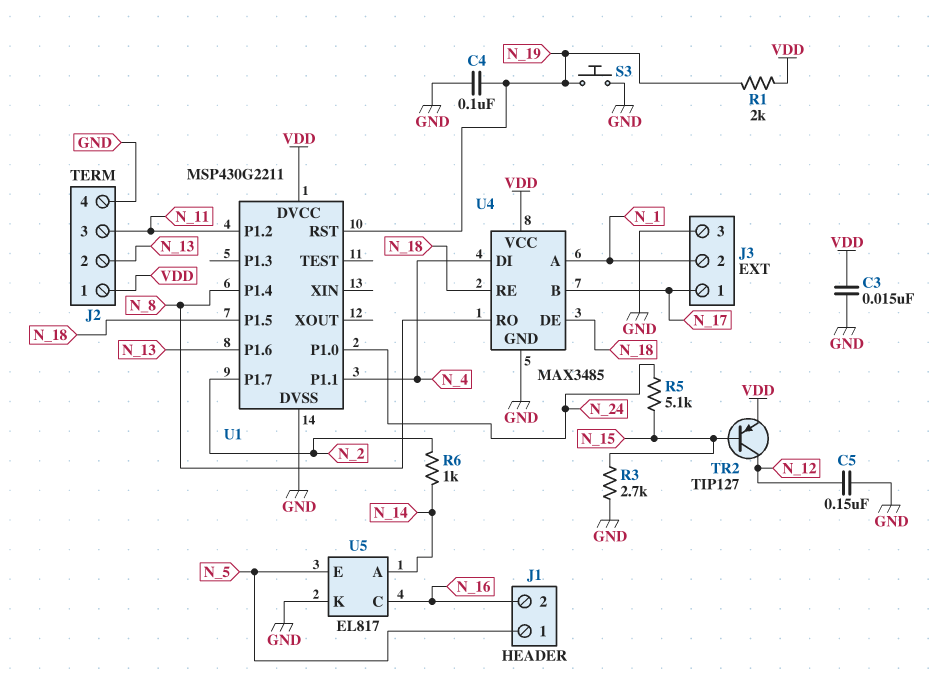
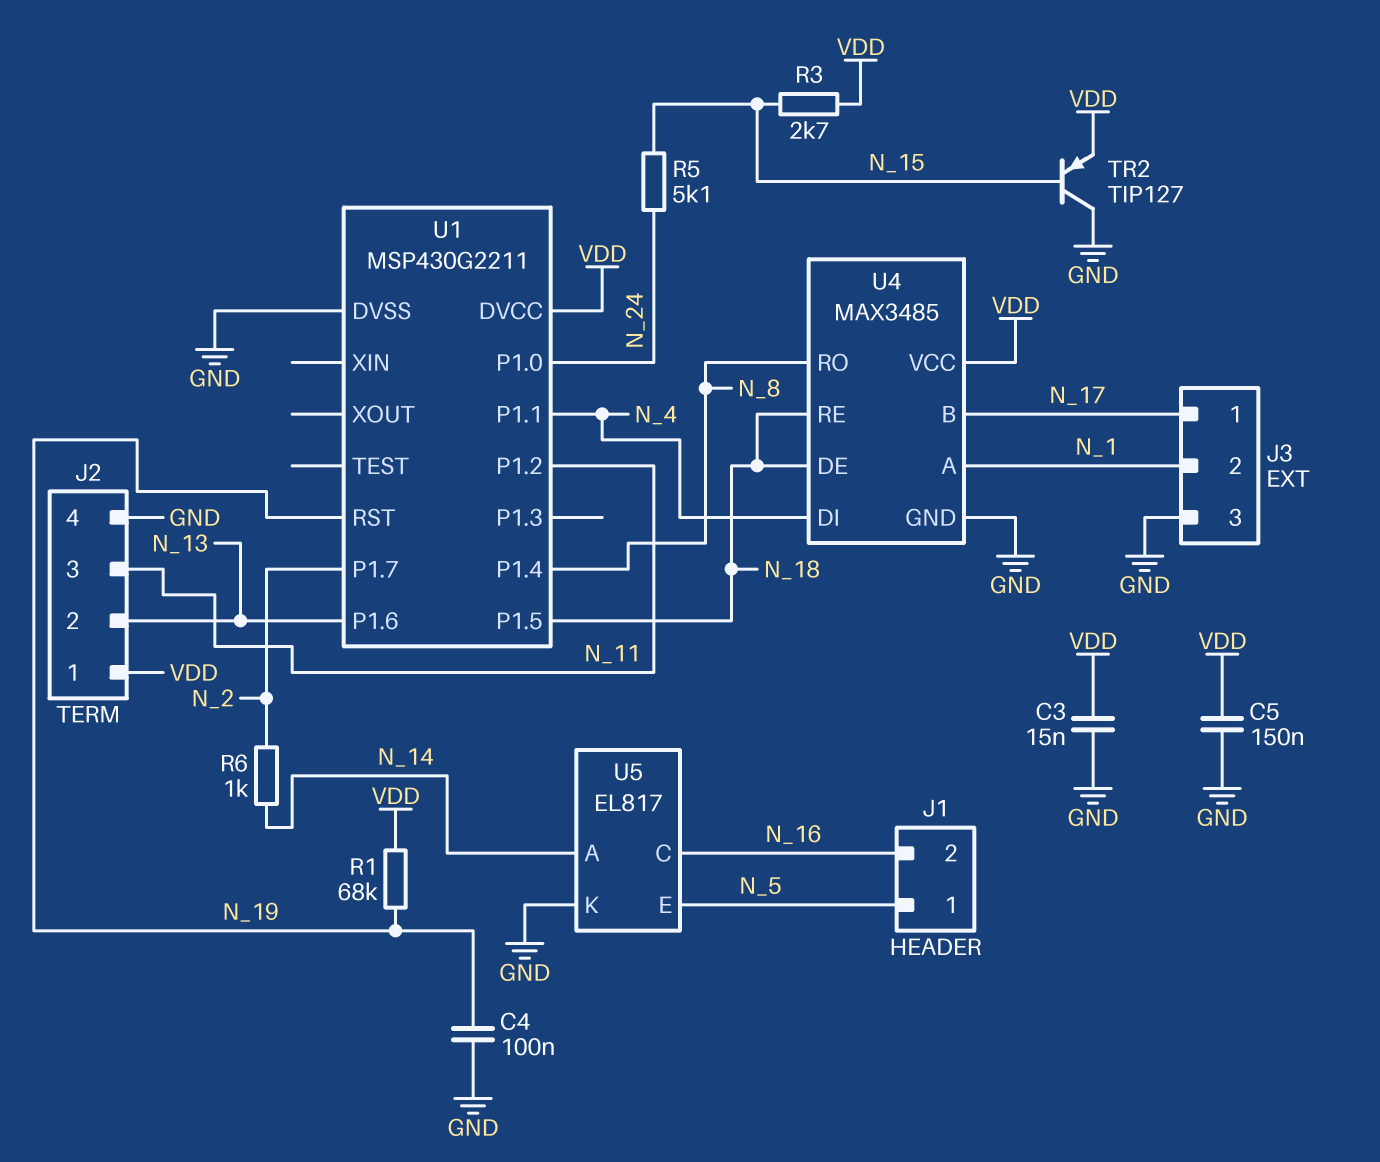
C5: 150nF (GND, N_12) -> 150nF (GND, VDD)
R1: 2k (N_19, VDD) -> 68k (N_19, VDD)
R3: 2.7k (GND, N_15) -> 2.7k (N_15, VDD)
S3: button (GND, N_19) -> none
TR2: PNP TIP127 (B N_15, C N_12, E VDD) -> PNP TIP127 (B N_15, C GND, E VDD)

